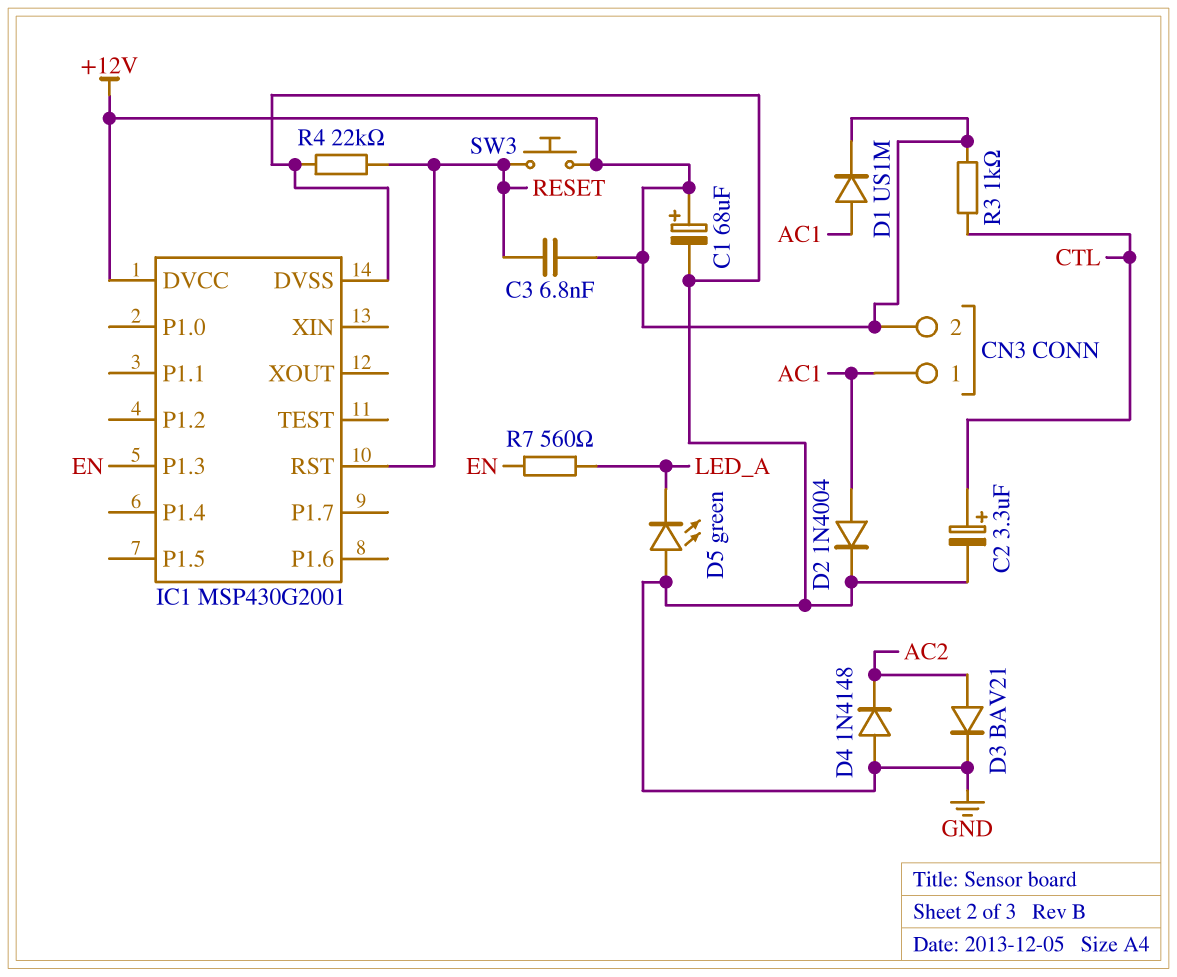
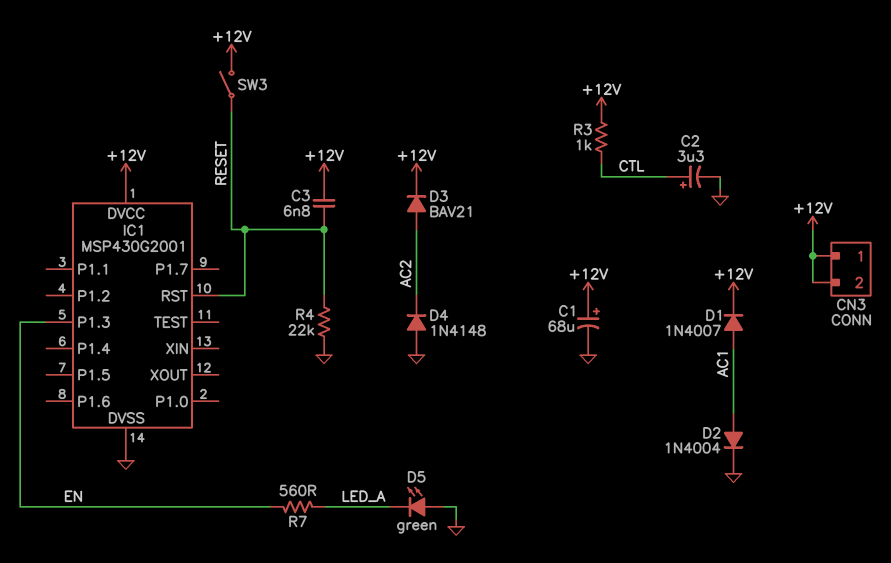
CN3 pin 1: AC1 -> +12V
D1: diode US1M (A AC1, K +12V) -> diode 1N4007 (A AC1, K +12V)
D3: diode BAV21 (A AC2, K GND) -> diode BAV21 (A AC2, K +12V)
SW3: button (+12V, RESET) -> switch (+12V, RESET)

